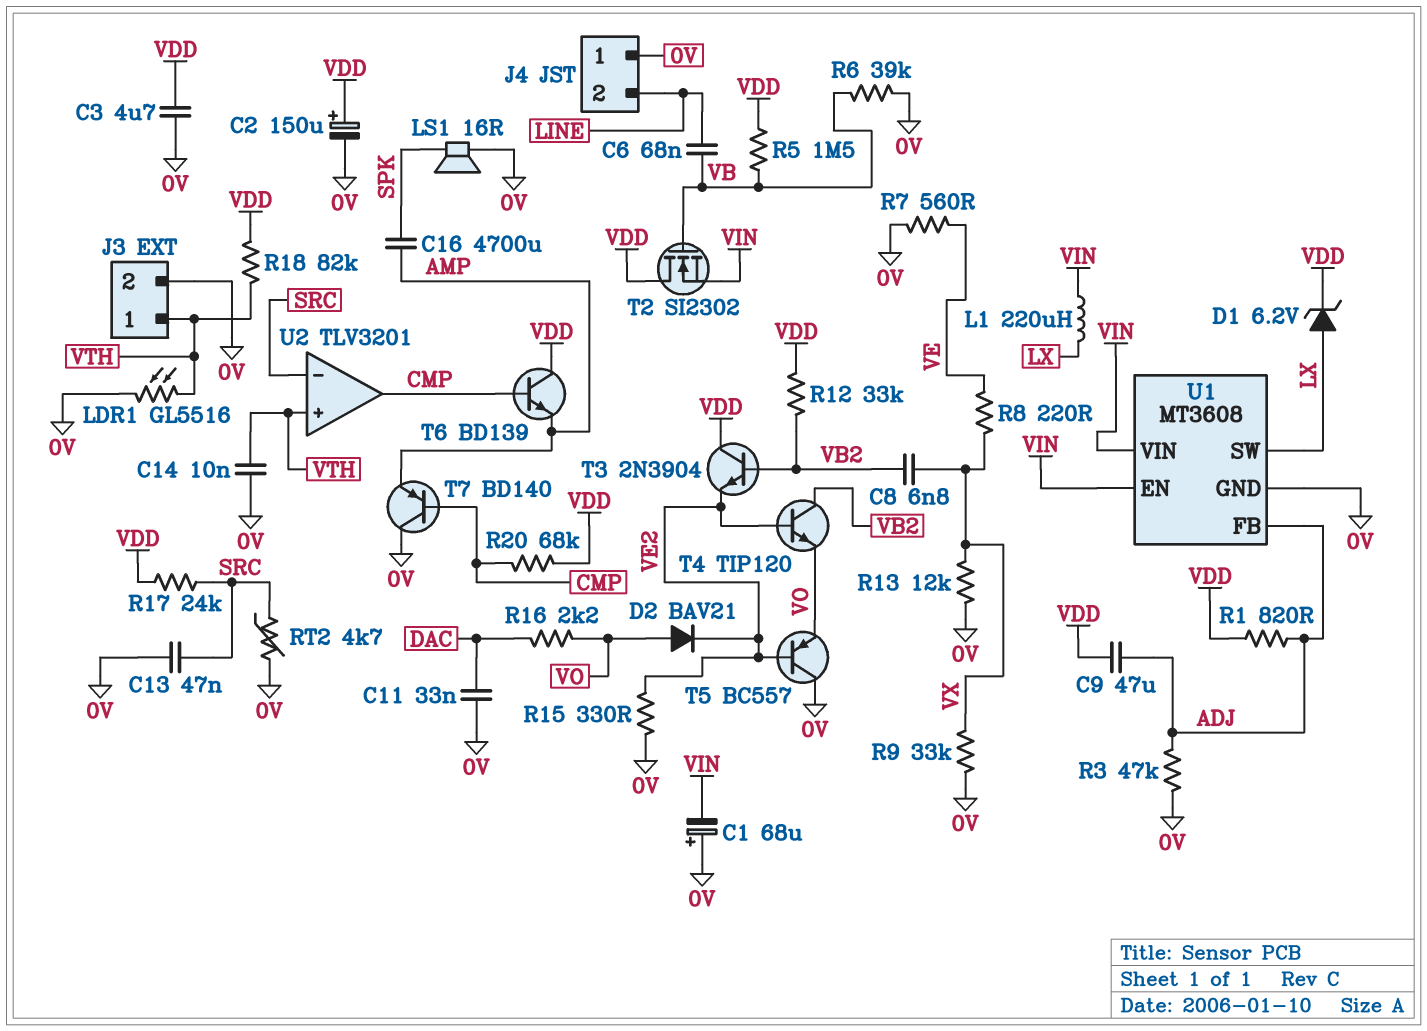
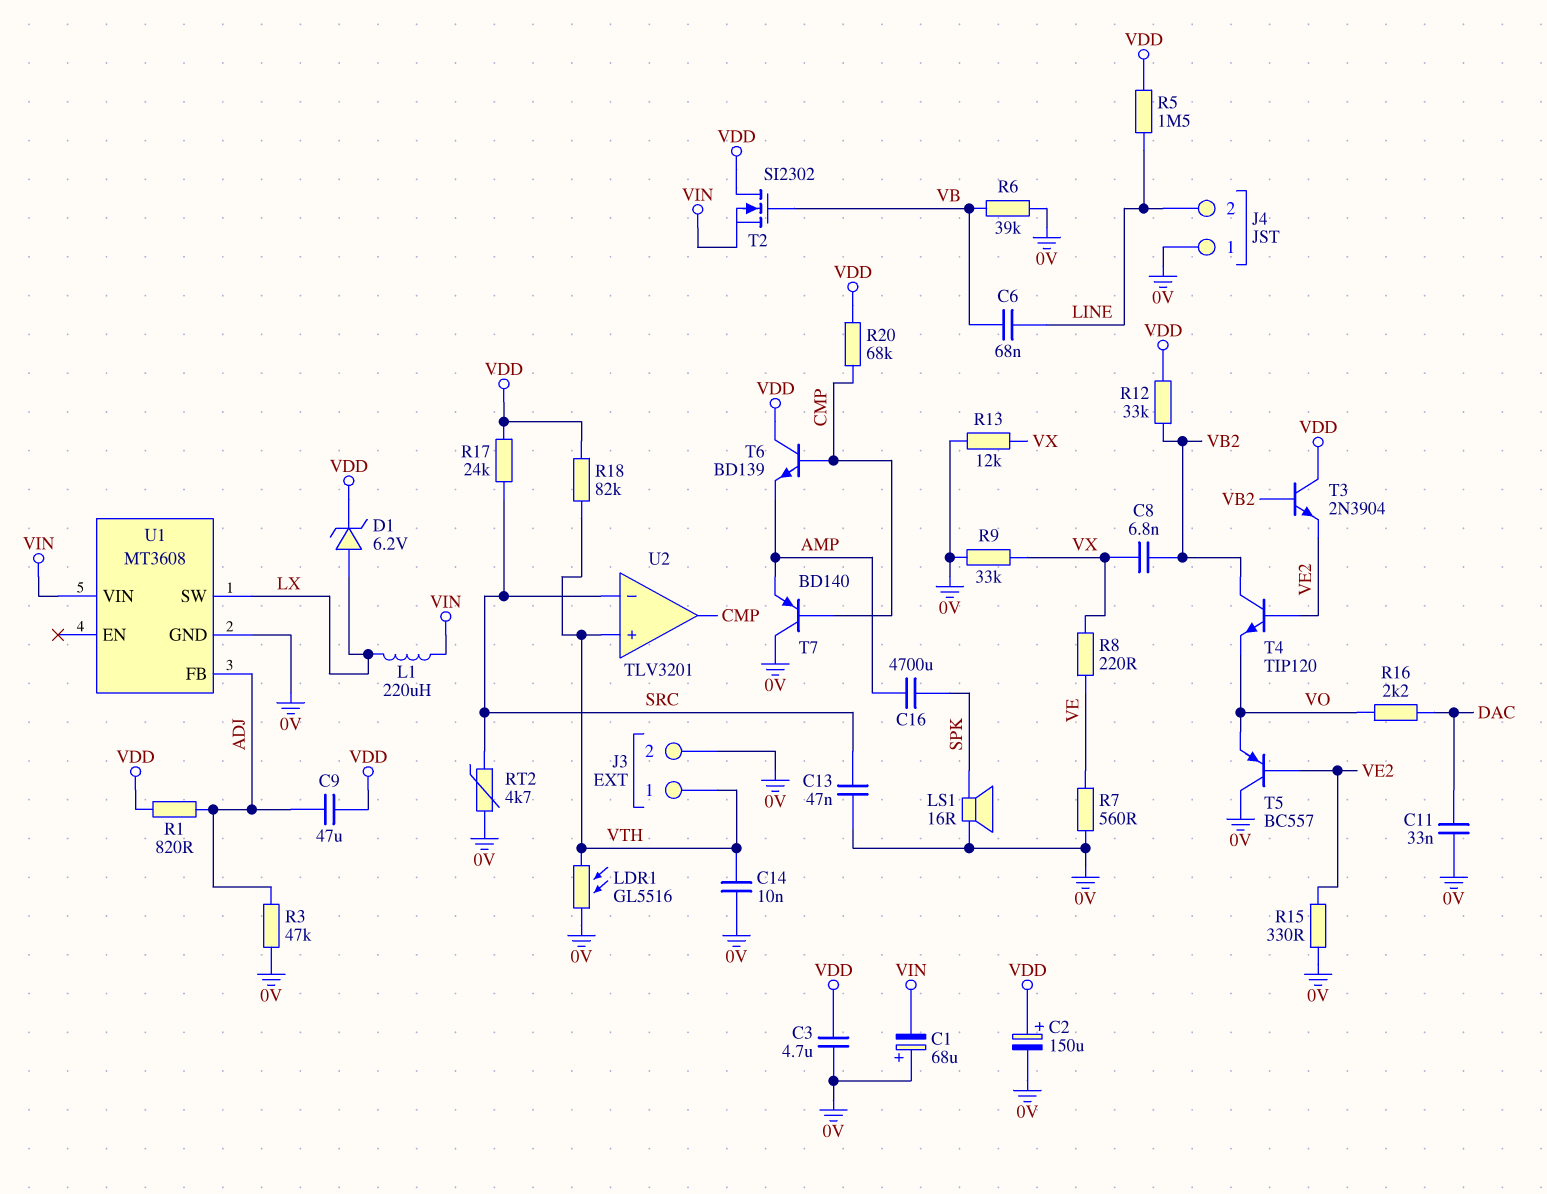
D2: diode BAV21 (A VO, K VE2) -> none
R5: 1.5M (VB, VDD) -> 1.5M (LINE, VDD)
U1 pin EN: VIN -> none

